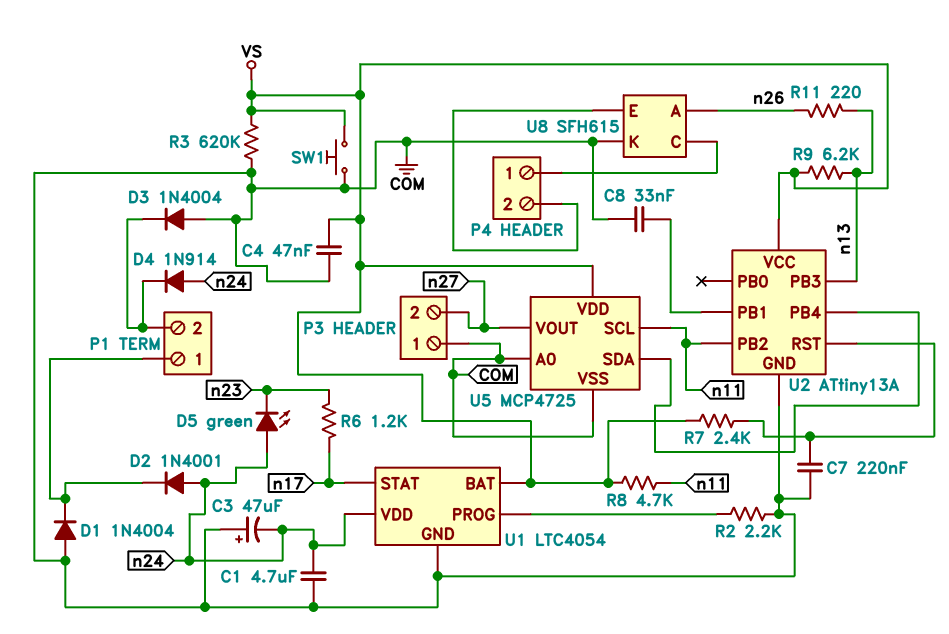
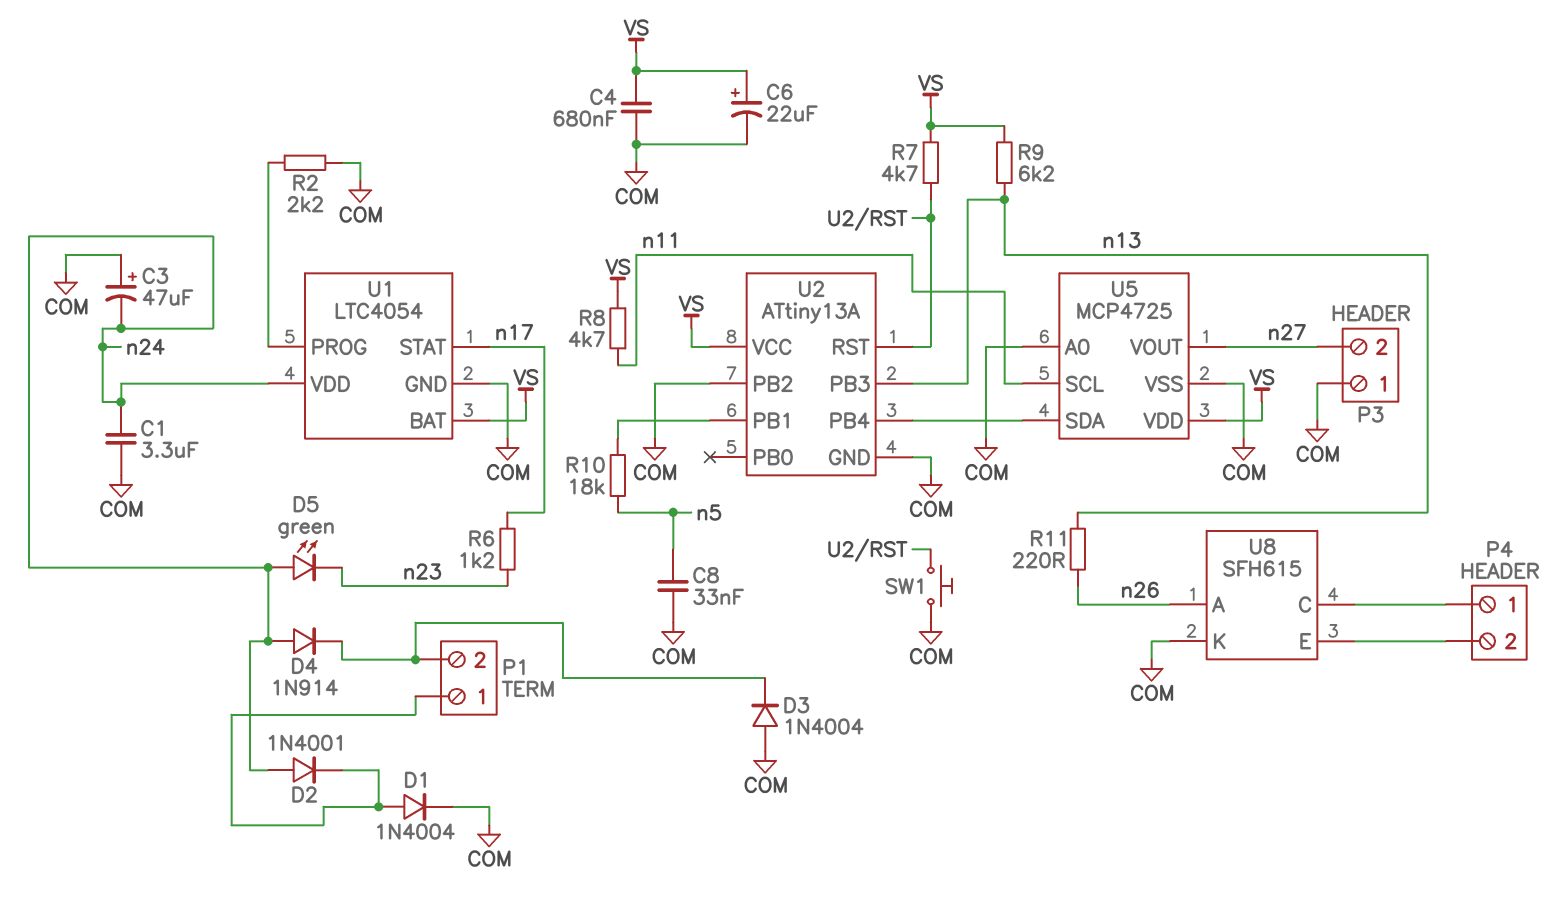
C1: 4.7uF (COM, n24) -> 3.3uF (COM, n24)
C4: 47nF (COM, VS) -> 680nF (COM, VS)
C6: none -> 22uF (plus VS, minus COM)
C7: 220nF (COM, U2/RST) -> none
C8: 33nF (COM, U2/PB1) -> 33nF (COM, n5)
D1: diode 1N4004 (A COM, K P1/1) -> diode 1N4004 (A P1/1, K COM)
R3: 620k (COM, VS) -> none
R7: 2.4k (U2/RST, VS) -> 4.7k (U2/RST, VS)
R10: none -> 18k (U2/PB1, n5)
SW1: button (COM, VS) -> button (COM, U2/RST)
U2 pin PB2: n11 -> COM

